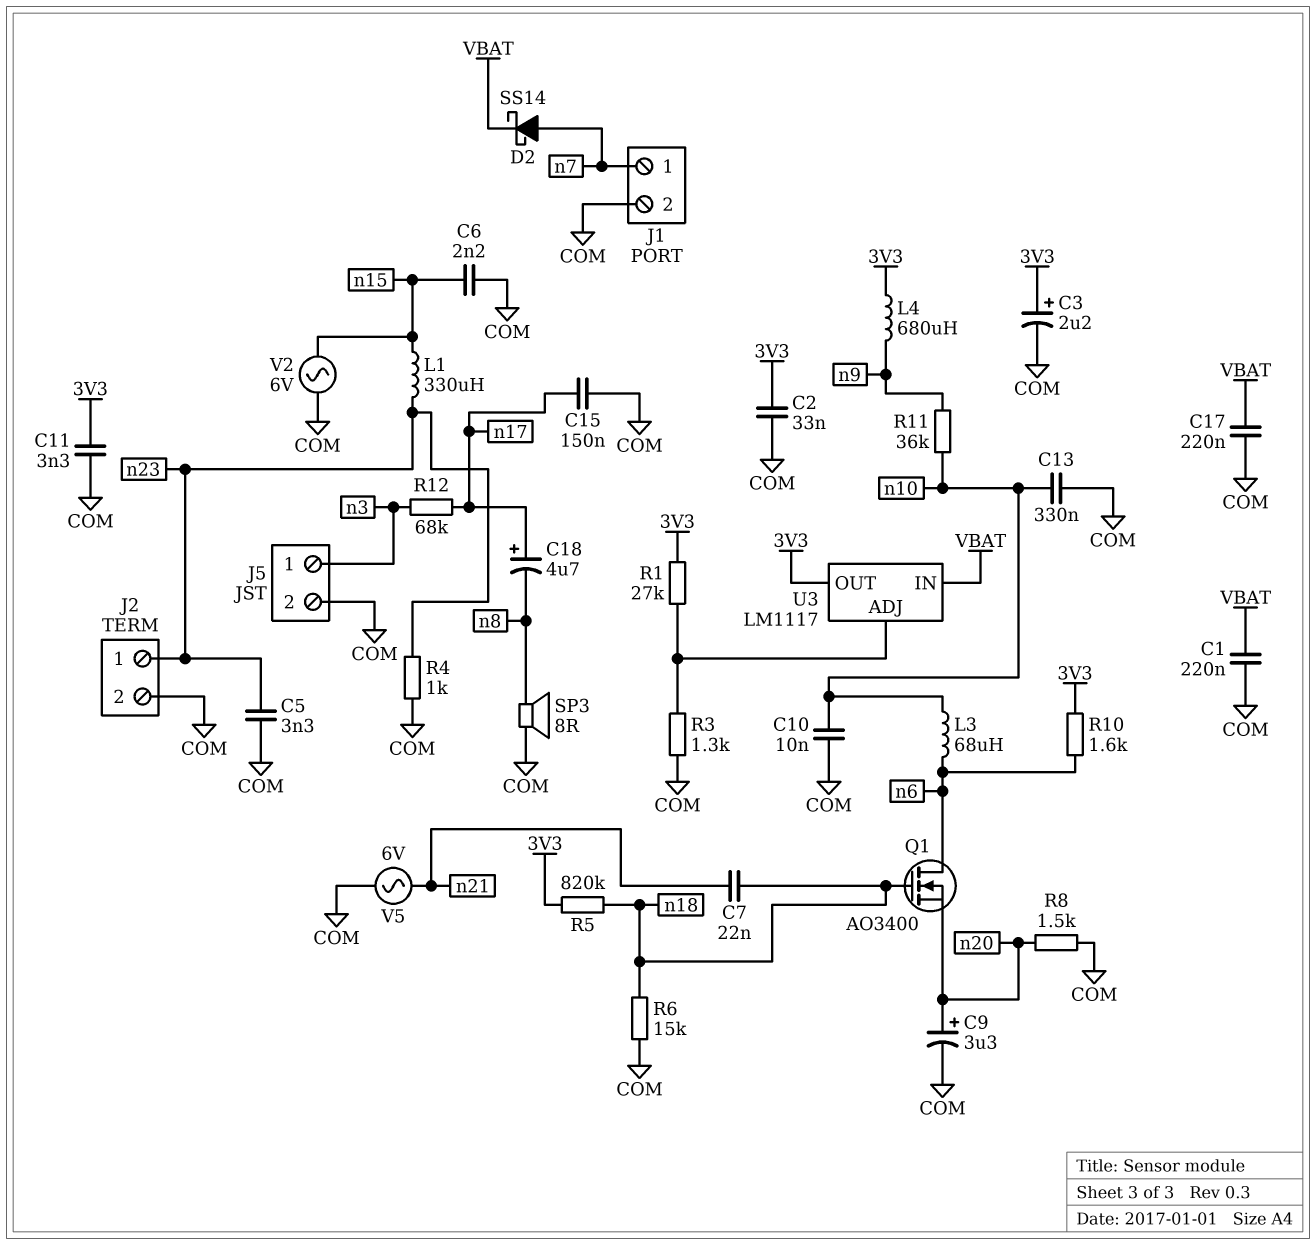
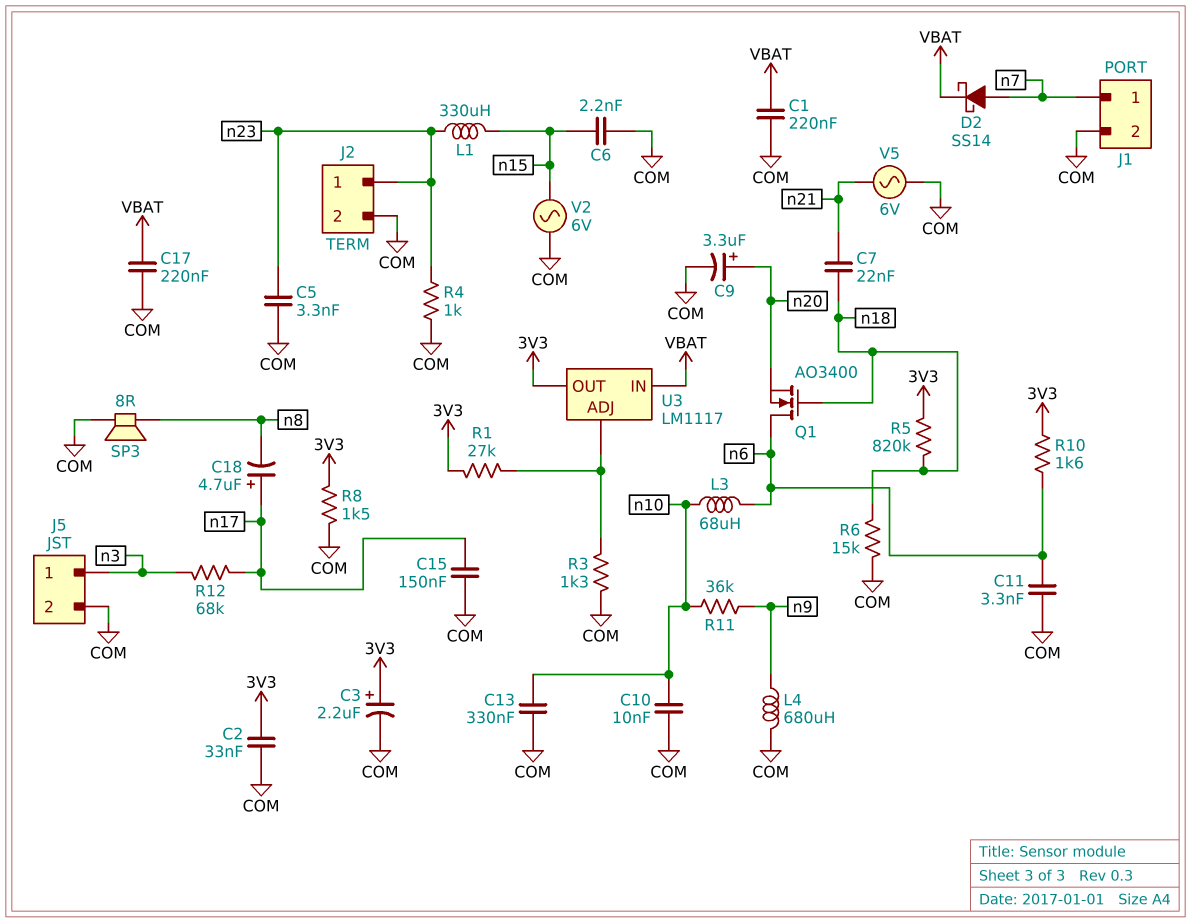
C11: 3.3nF (3V3, COM) -> 3.3nF (COM, n6)
L4: 680uH (3V3, n9) -> 680uH (COM, n9)
R8: 1.5k (COM, n20) -> 1.5k (3V3, COM)

